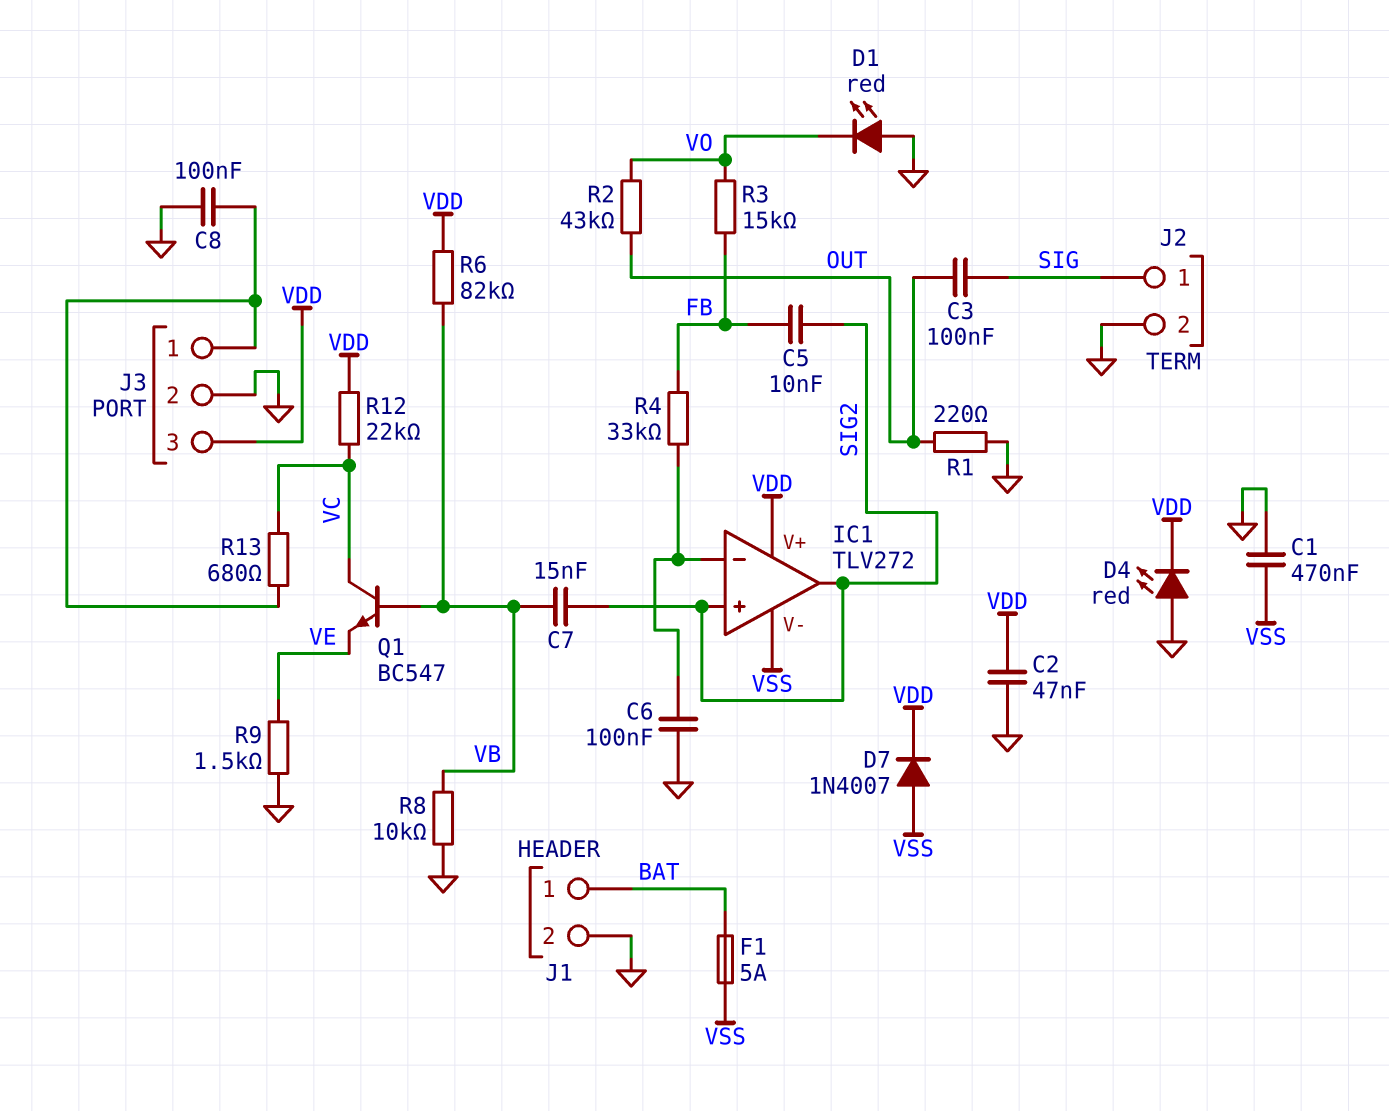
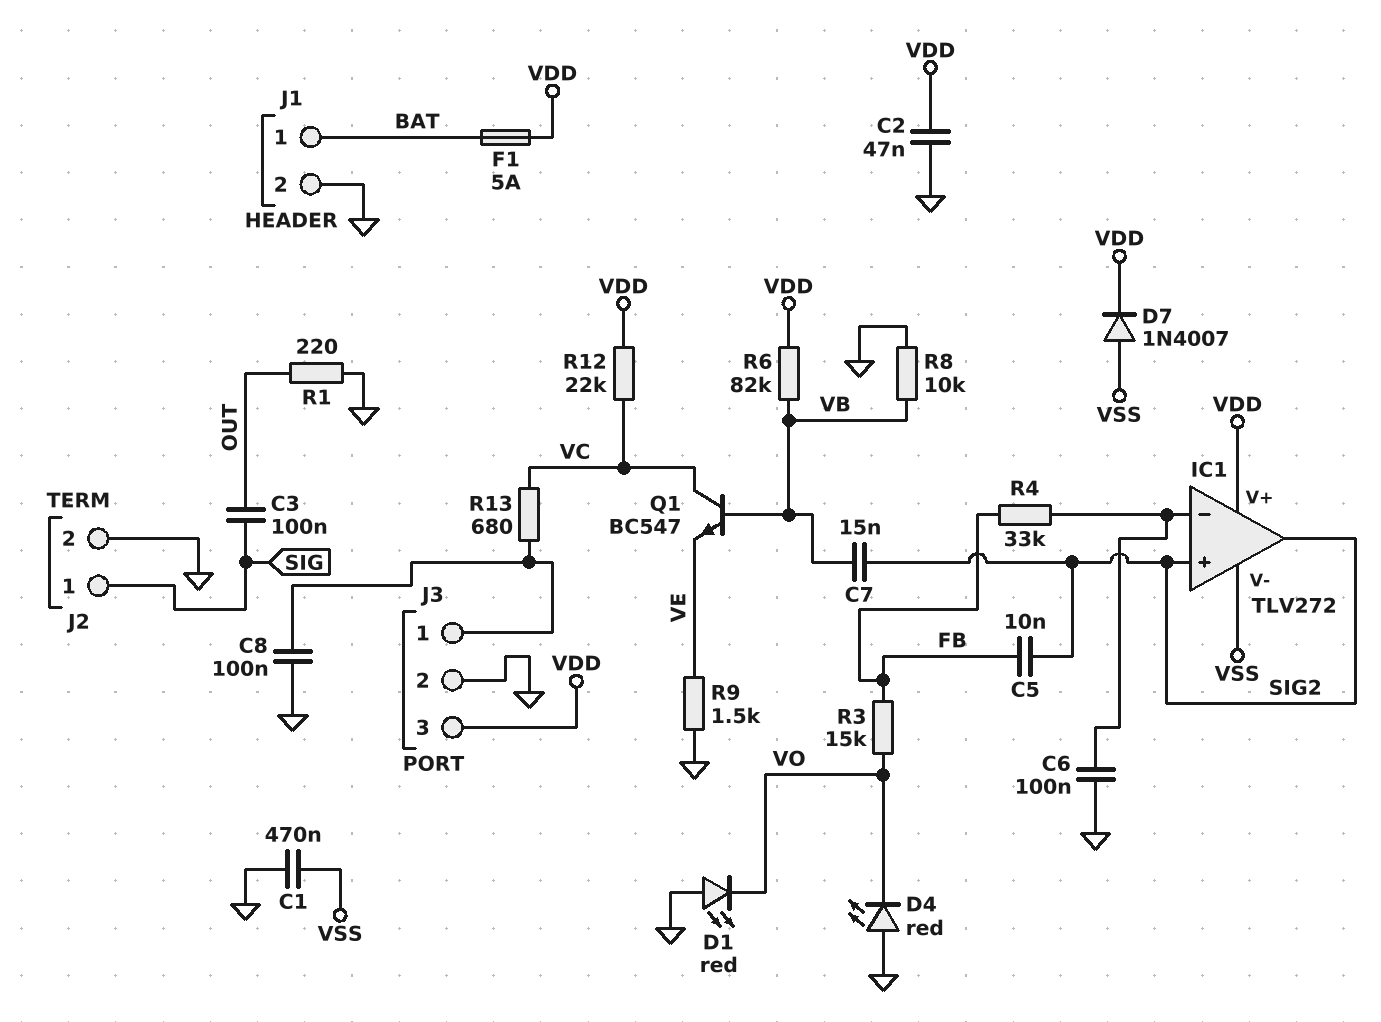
D4: LED red (A GND, K VDD) -> LED red (A GND, K VO)
F1: 5A (BAT, VSS) -> 5A (BAT, VDD)
R2: 43k (OUT, VO) -> none

